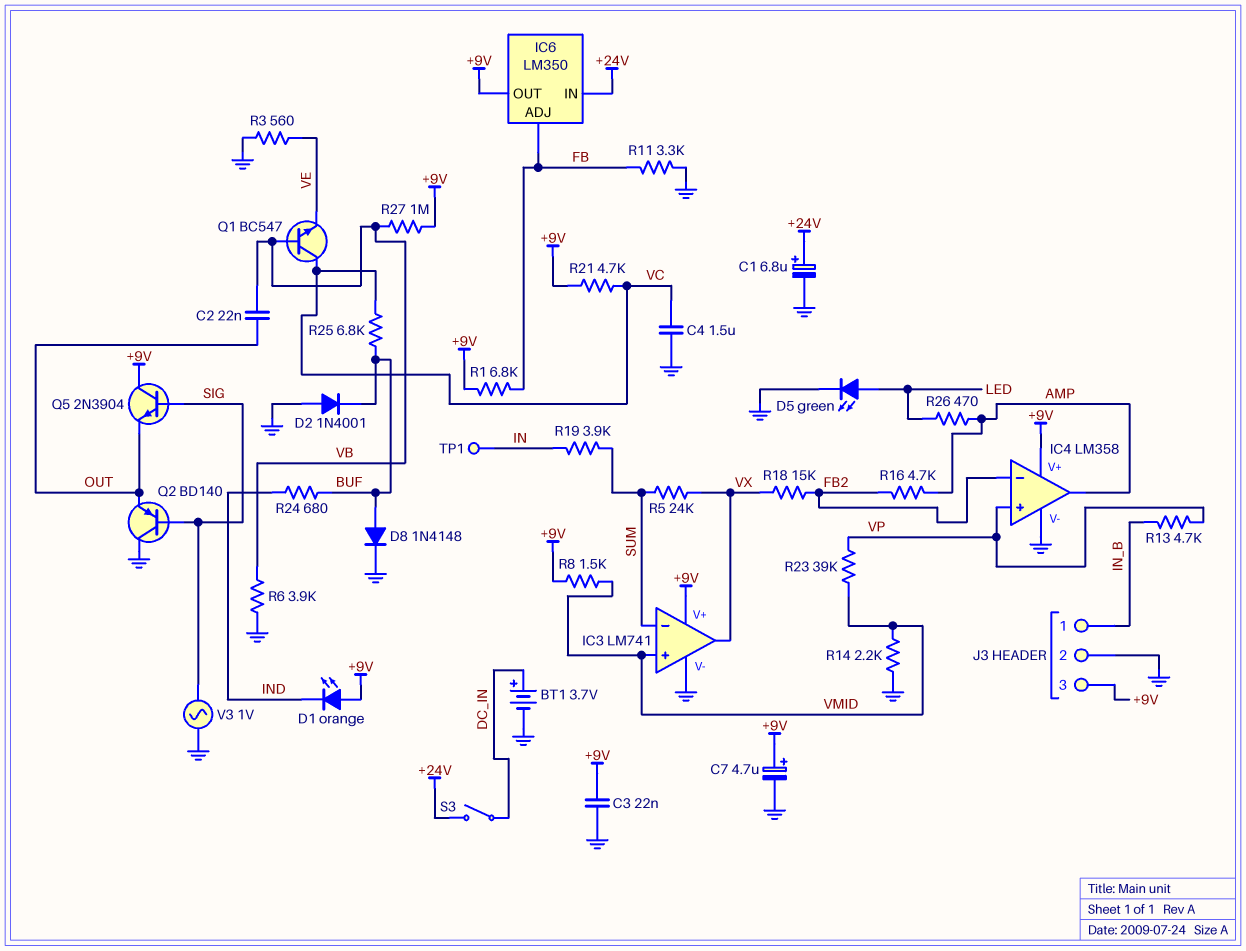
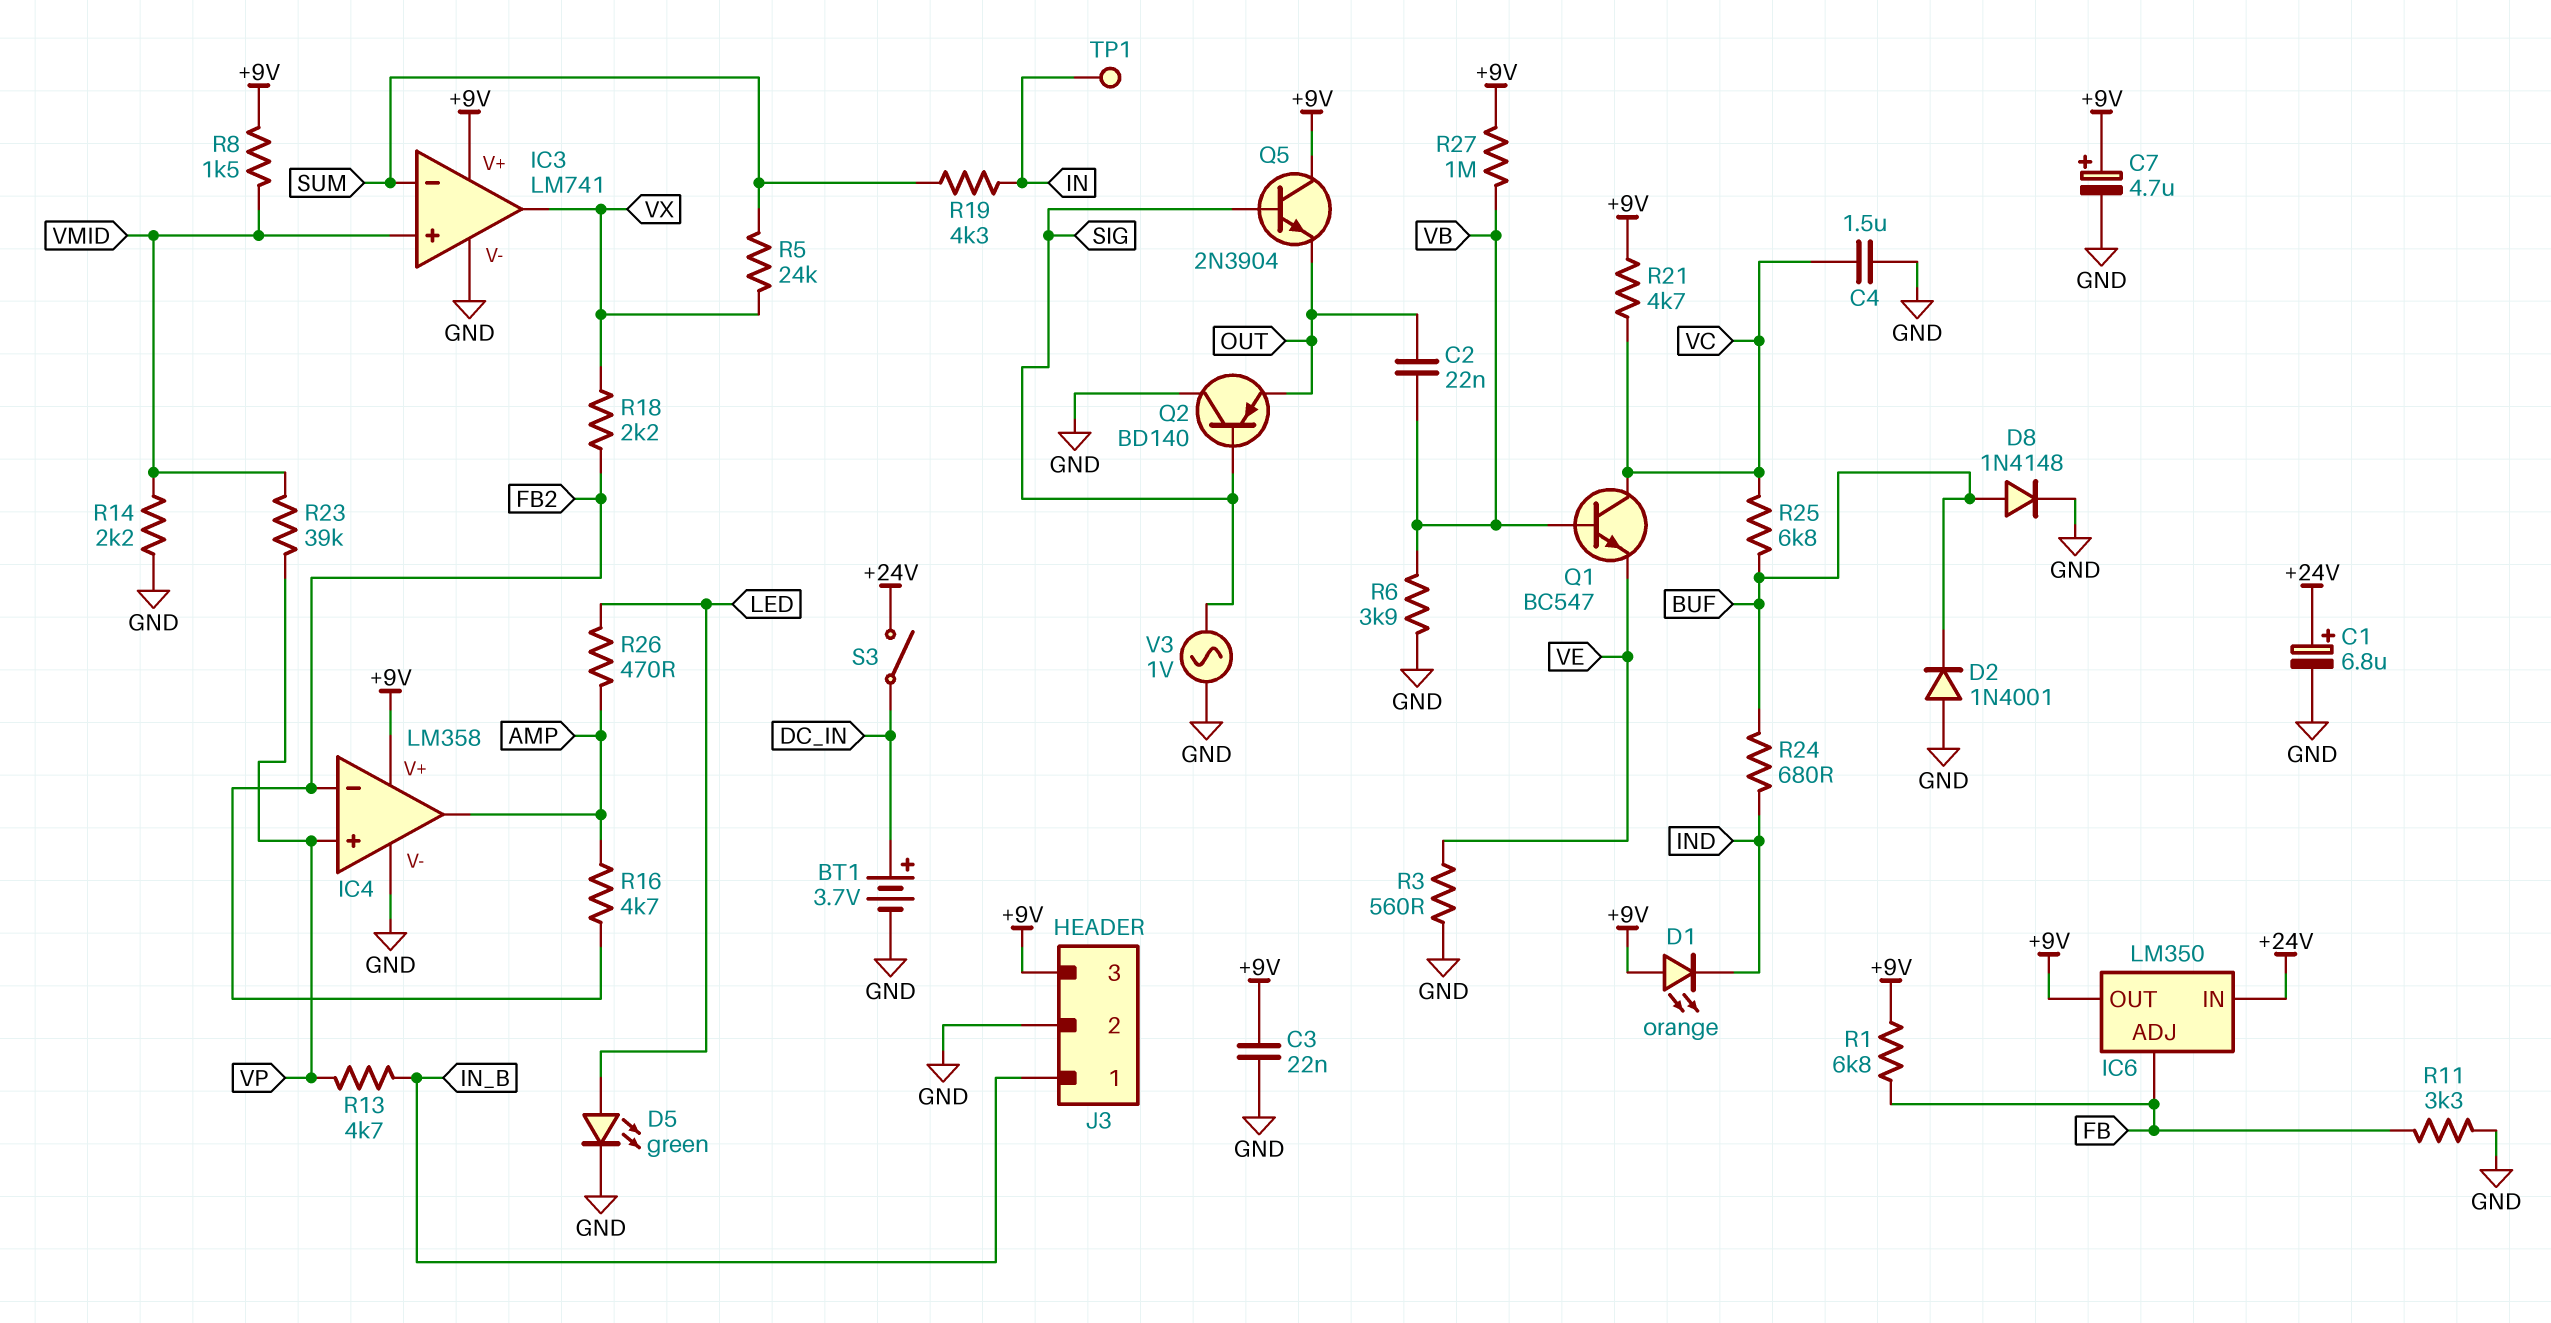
R18: 15k (FB2, VX) -> 2.2k (FB2, VX)
R19: 3.9k (IN, SUM) -> 4.3k (IN, SUM)

